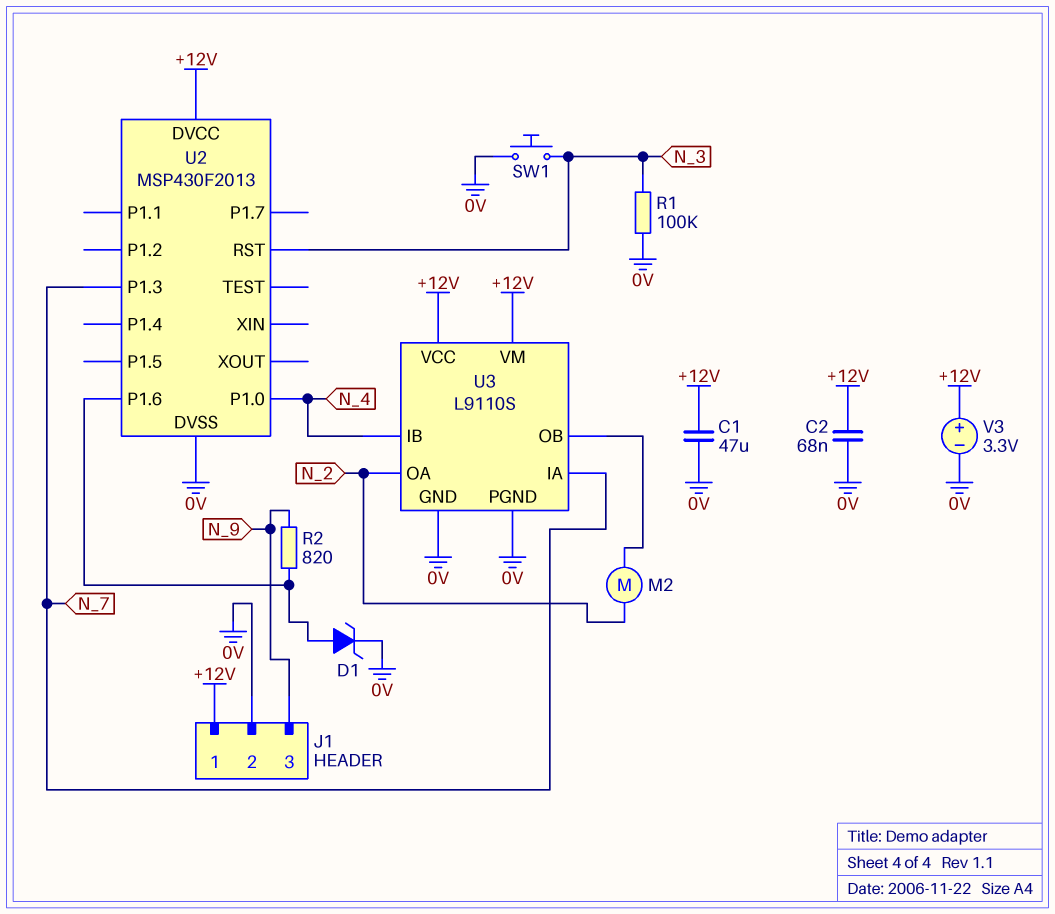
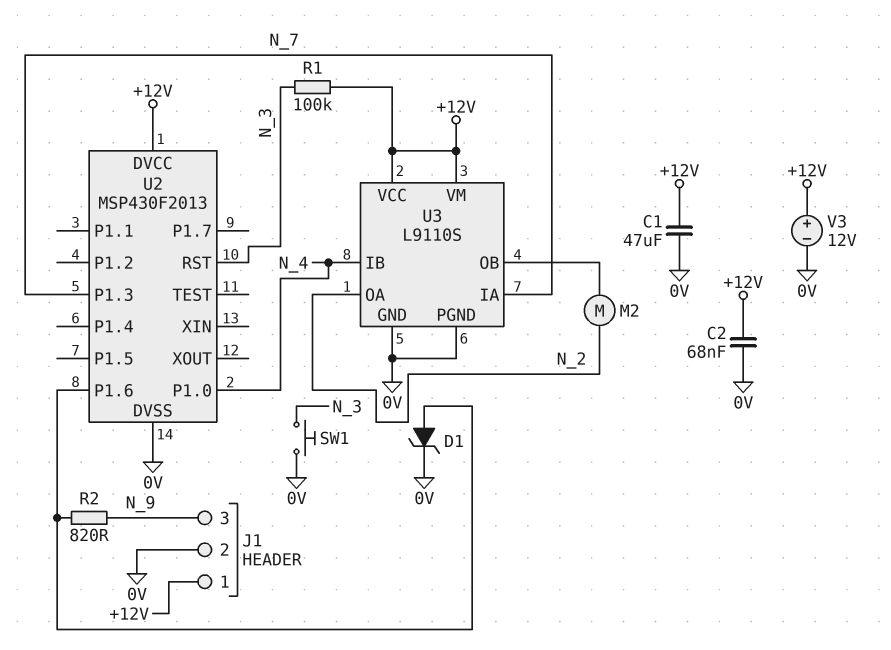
R1: 100k (0V, N_3) -> 100k (+12V, N_3)
V3: 3.3V (plus +12V, minus 0V) -> 12V (plus +12V, minus 0V)

